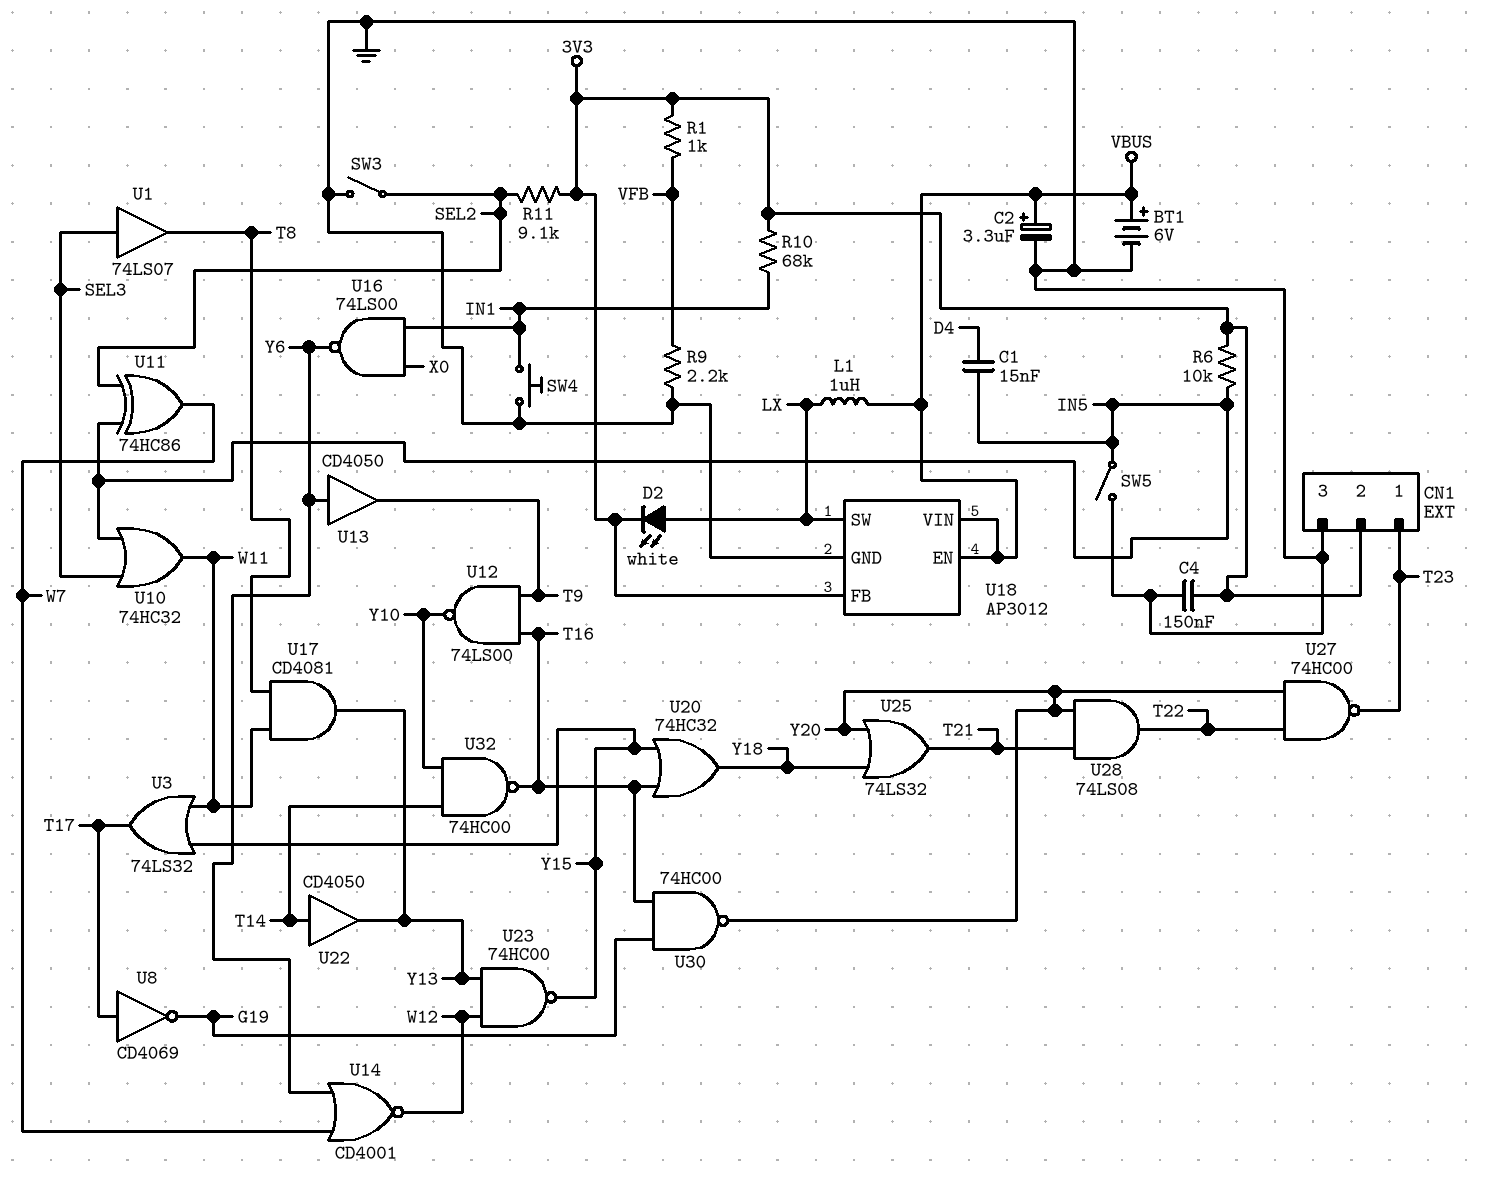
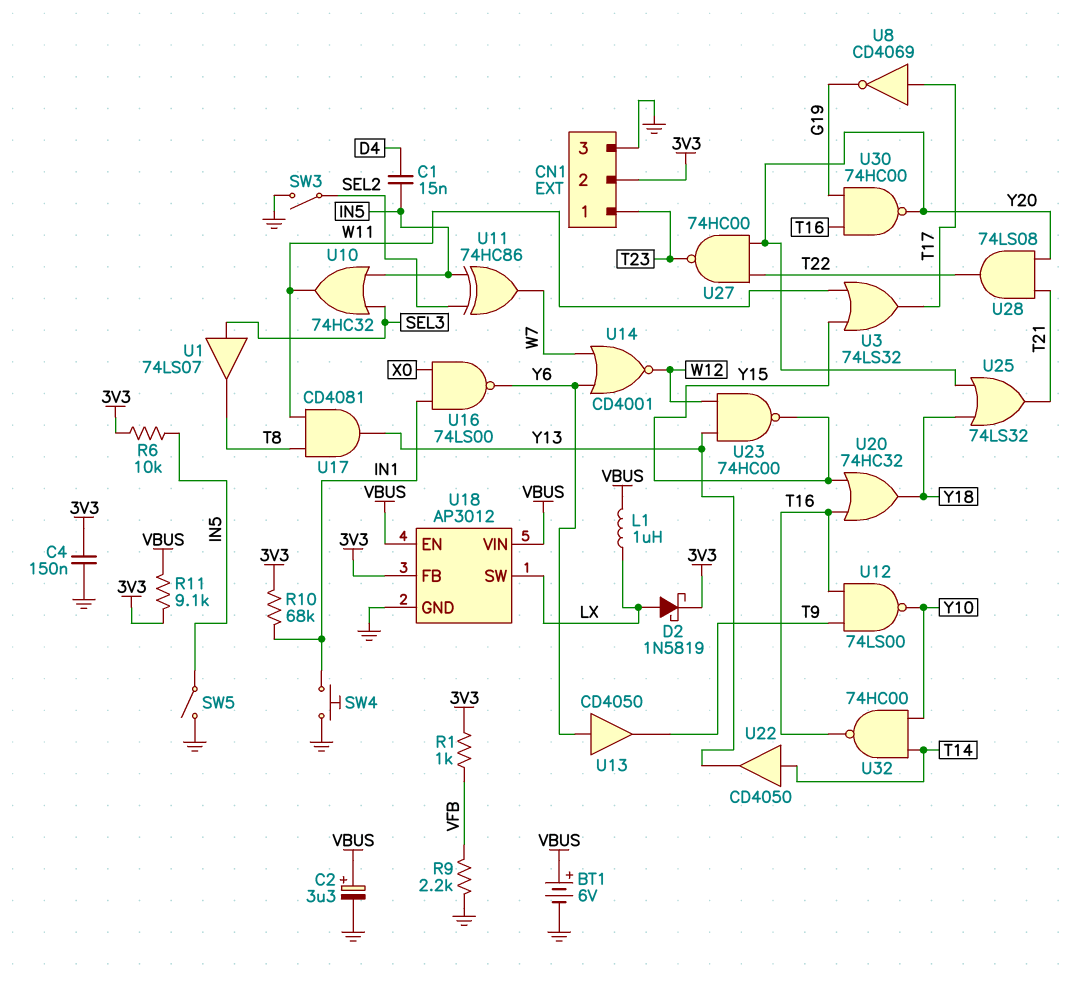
D2: LED white (A LX, K 3V3) -> schottky 1N5819 (A LX, K 3V3)
R11: 9.1k (3V3, SEL2) -> 9.1k (3V3, VBUS)

